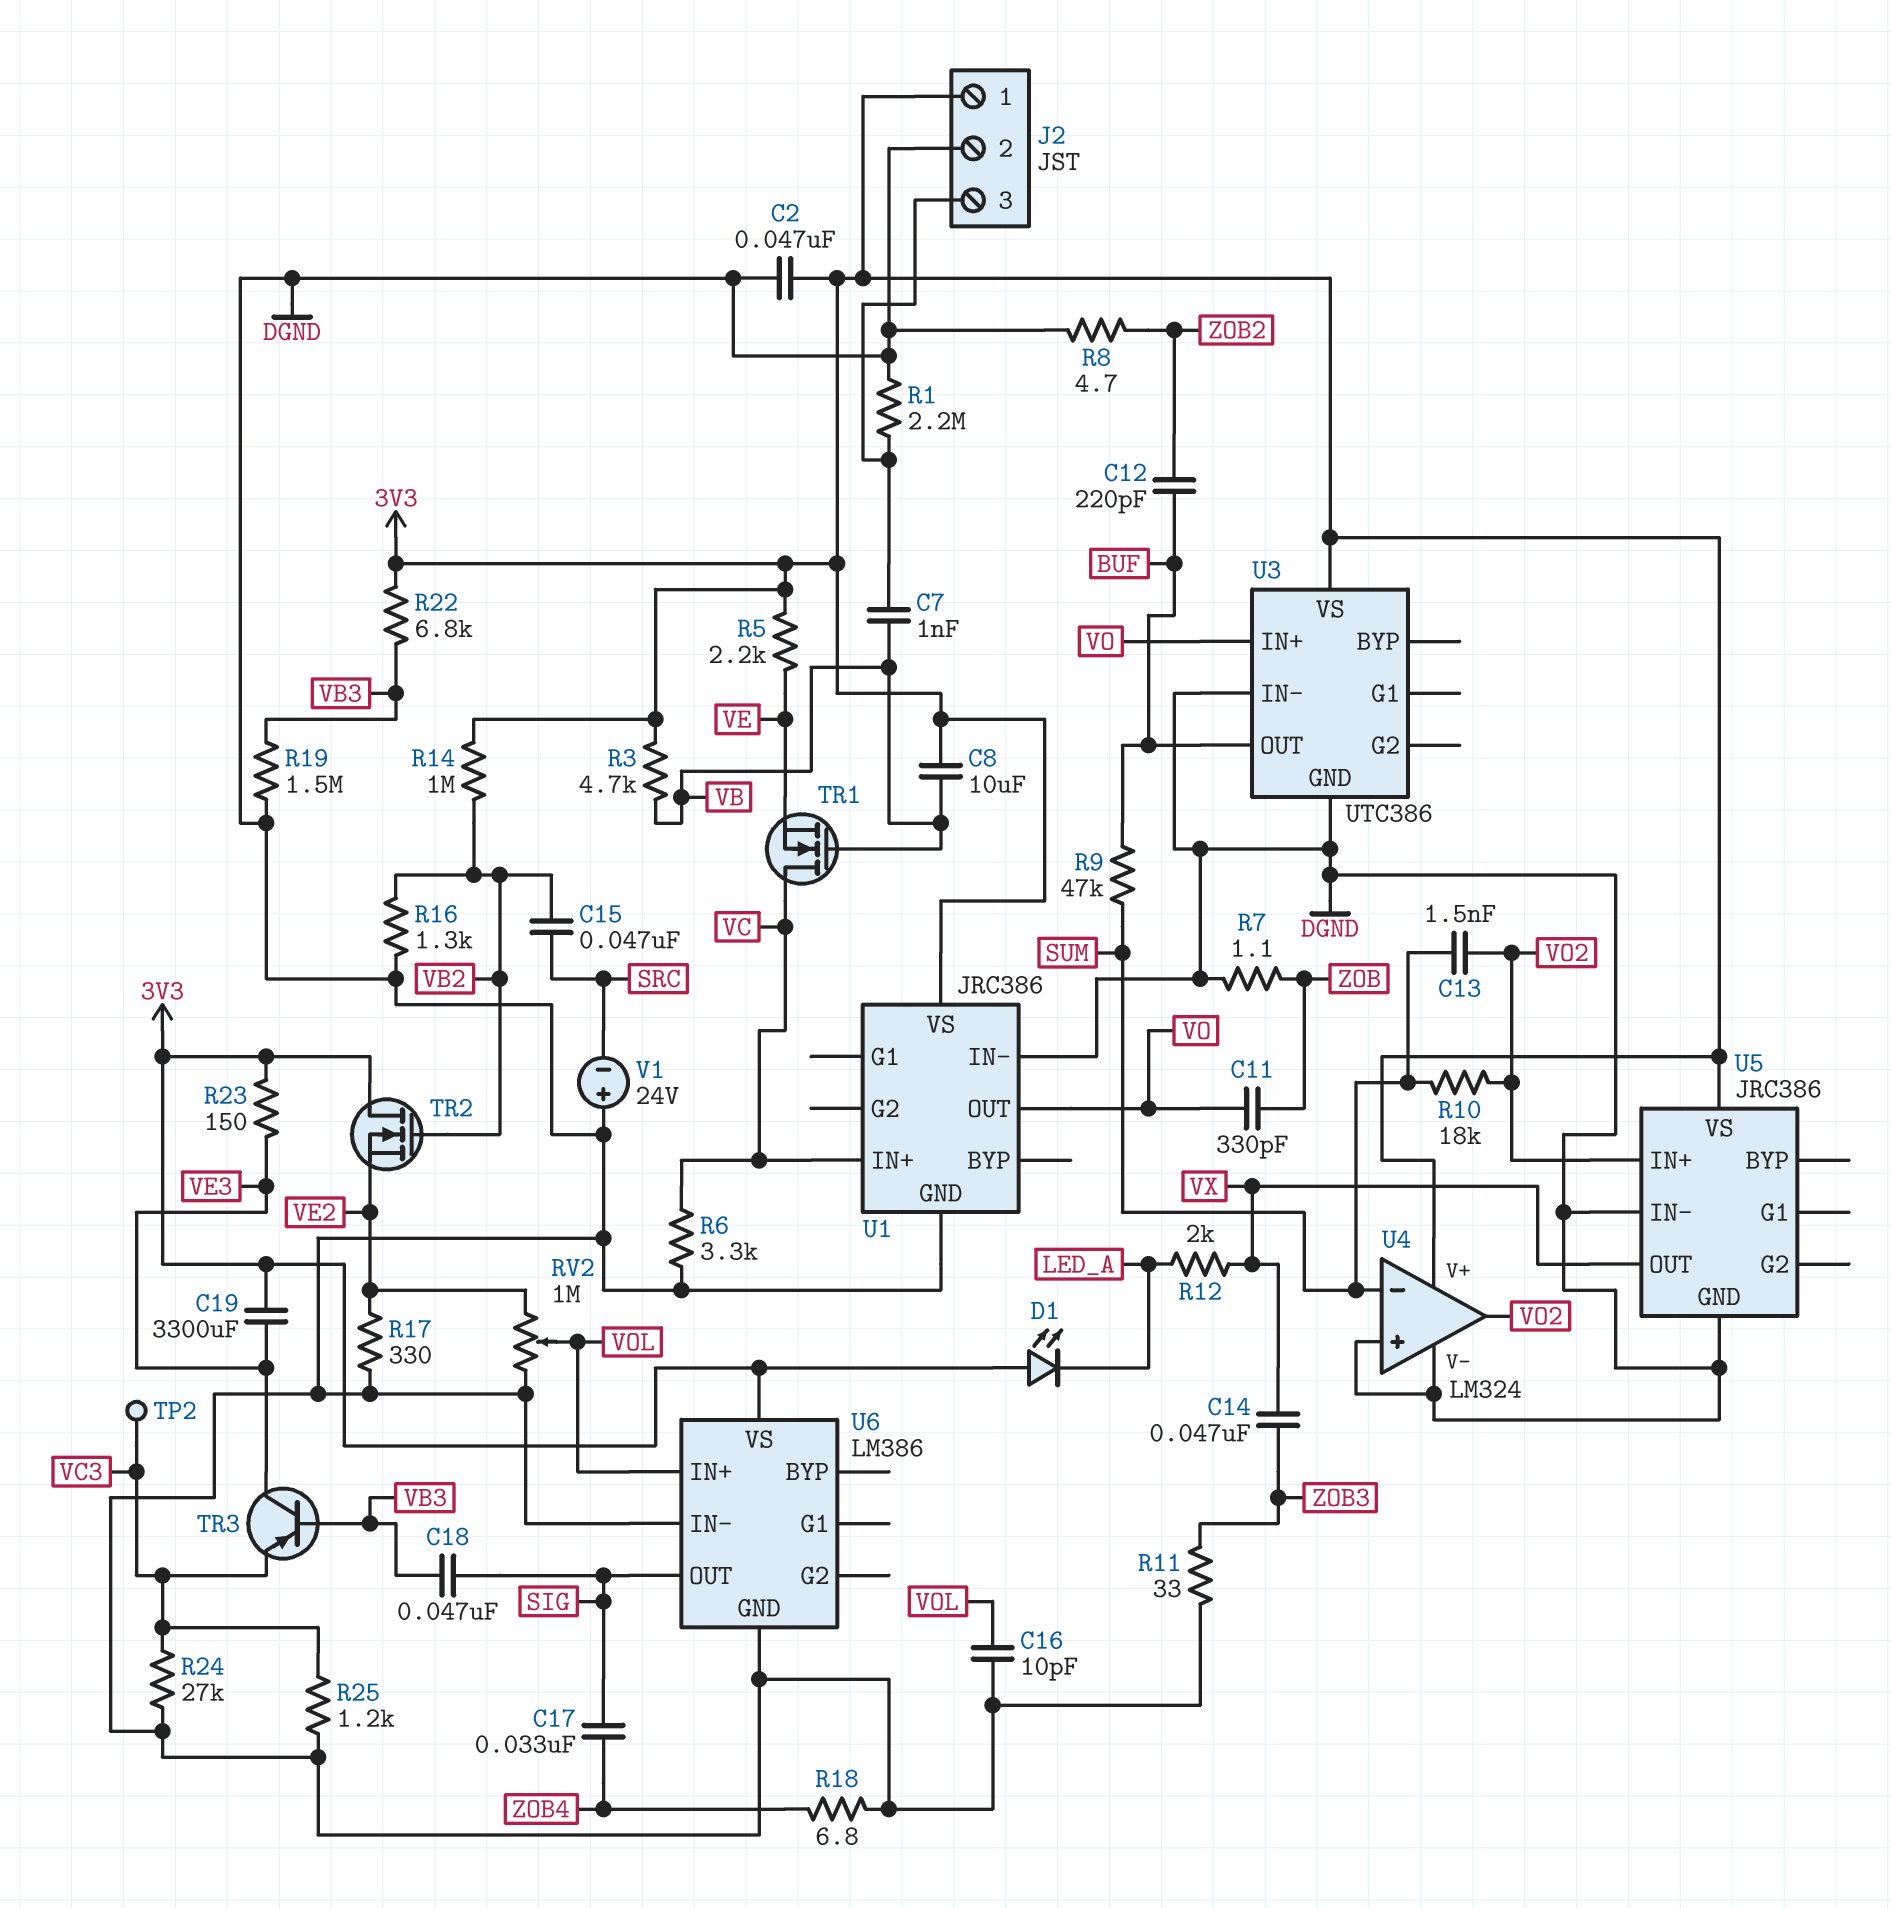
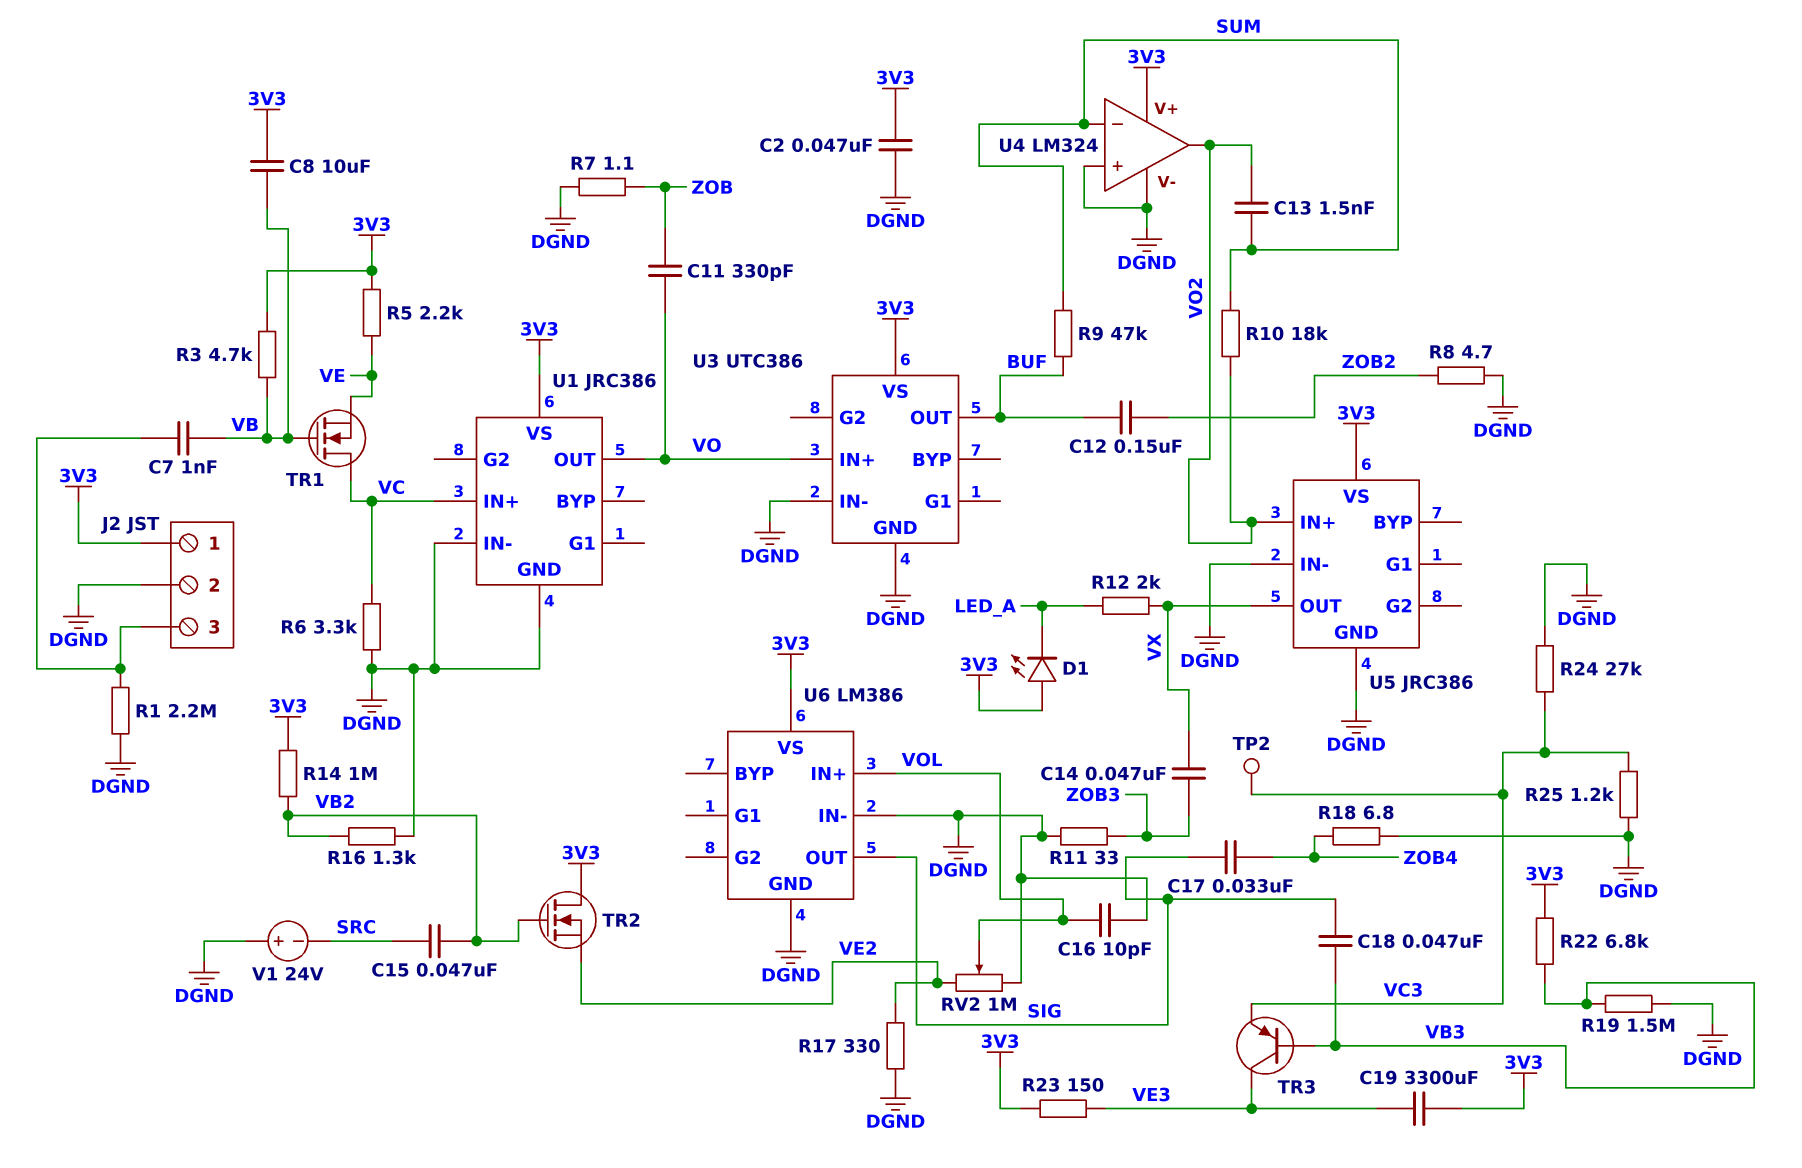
C12: 220pF (BUF, ZOB2) -> 150nF (BUF, ZOB2)

